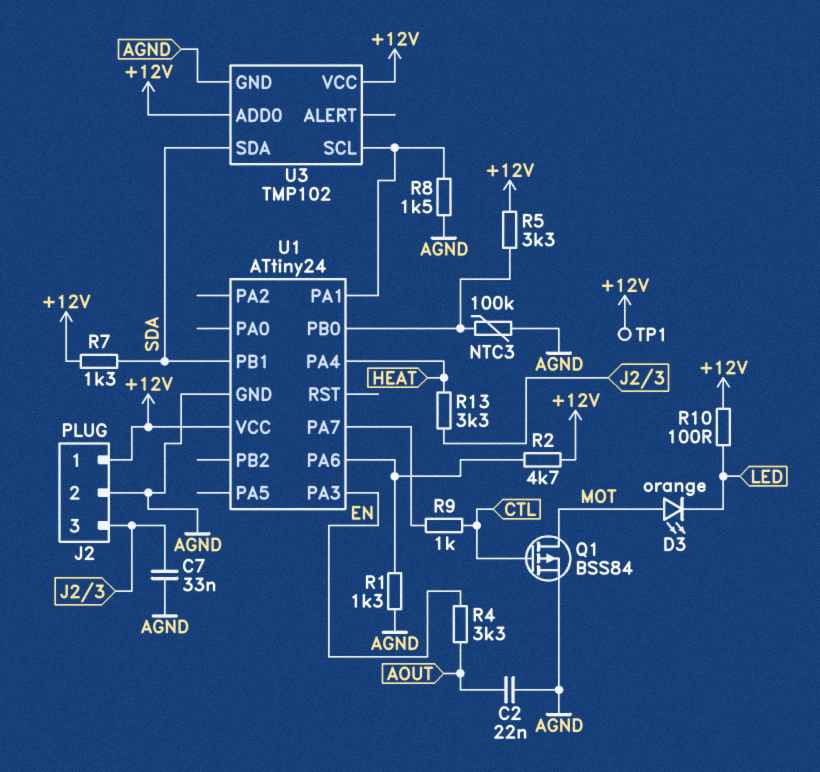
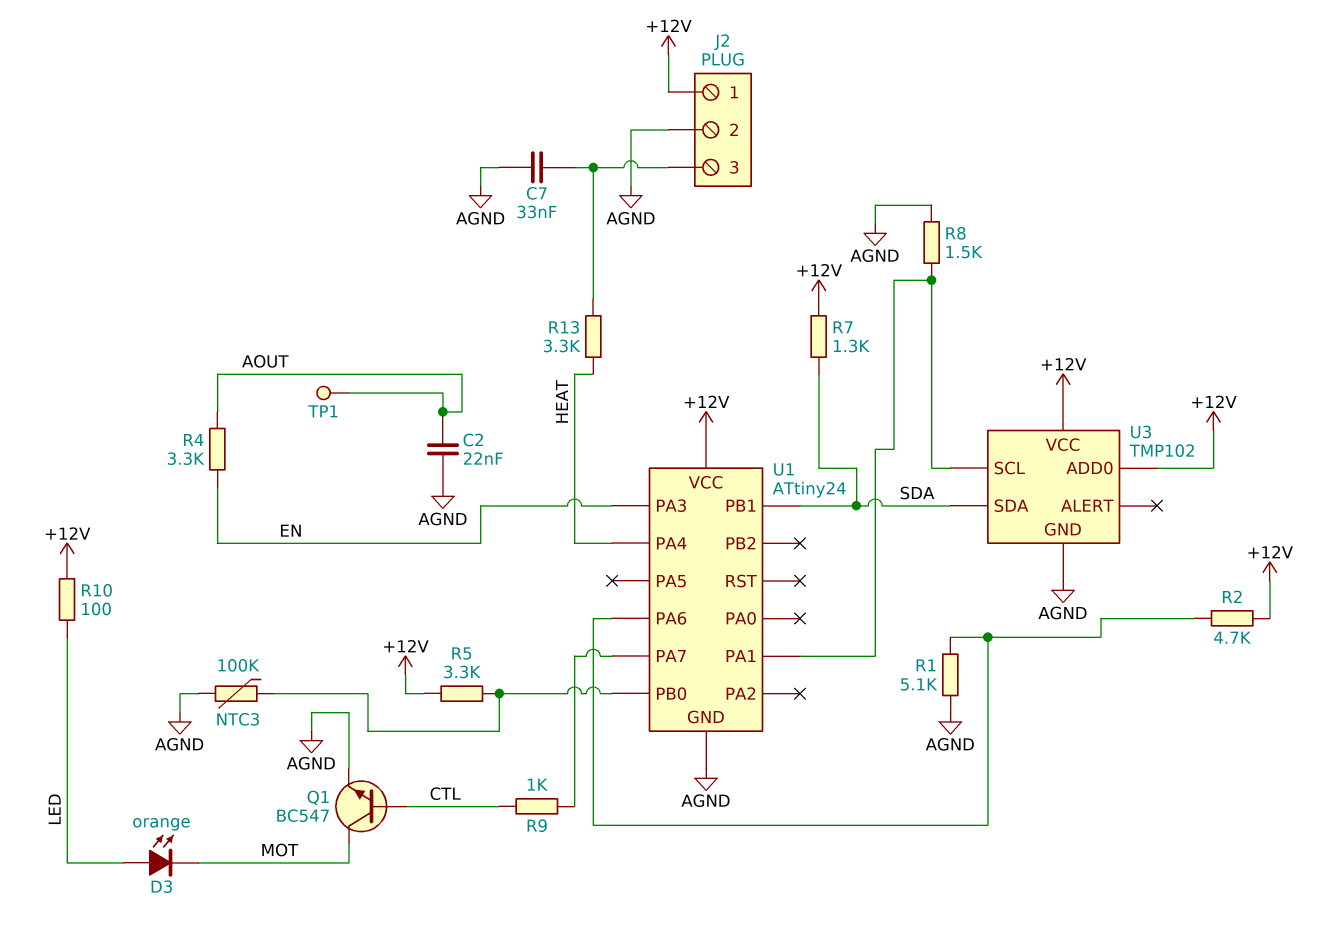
D3: LED orange (A MOT, K LED) -> LED orange (A LED, K MOT)
Q1: PMOS BSS84 (G CTL, D MOT, S AGND) -> NPN BC547 (B CTL, C MOT, E AGND)
R1: 1.3k (AGND, U1/PA6) -> 5.1k (AGND, U1/PA6)
TP1: test point (+12V) -> test point (AOUT)

